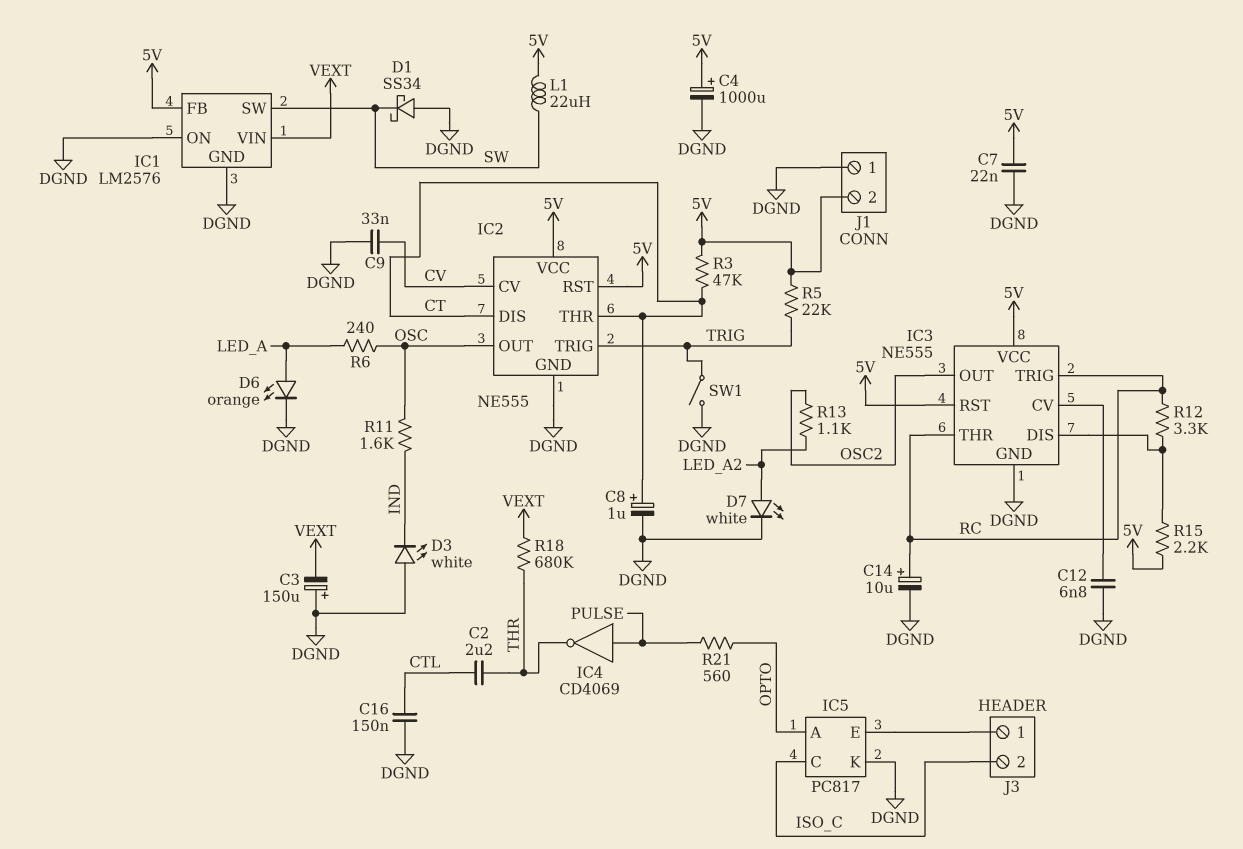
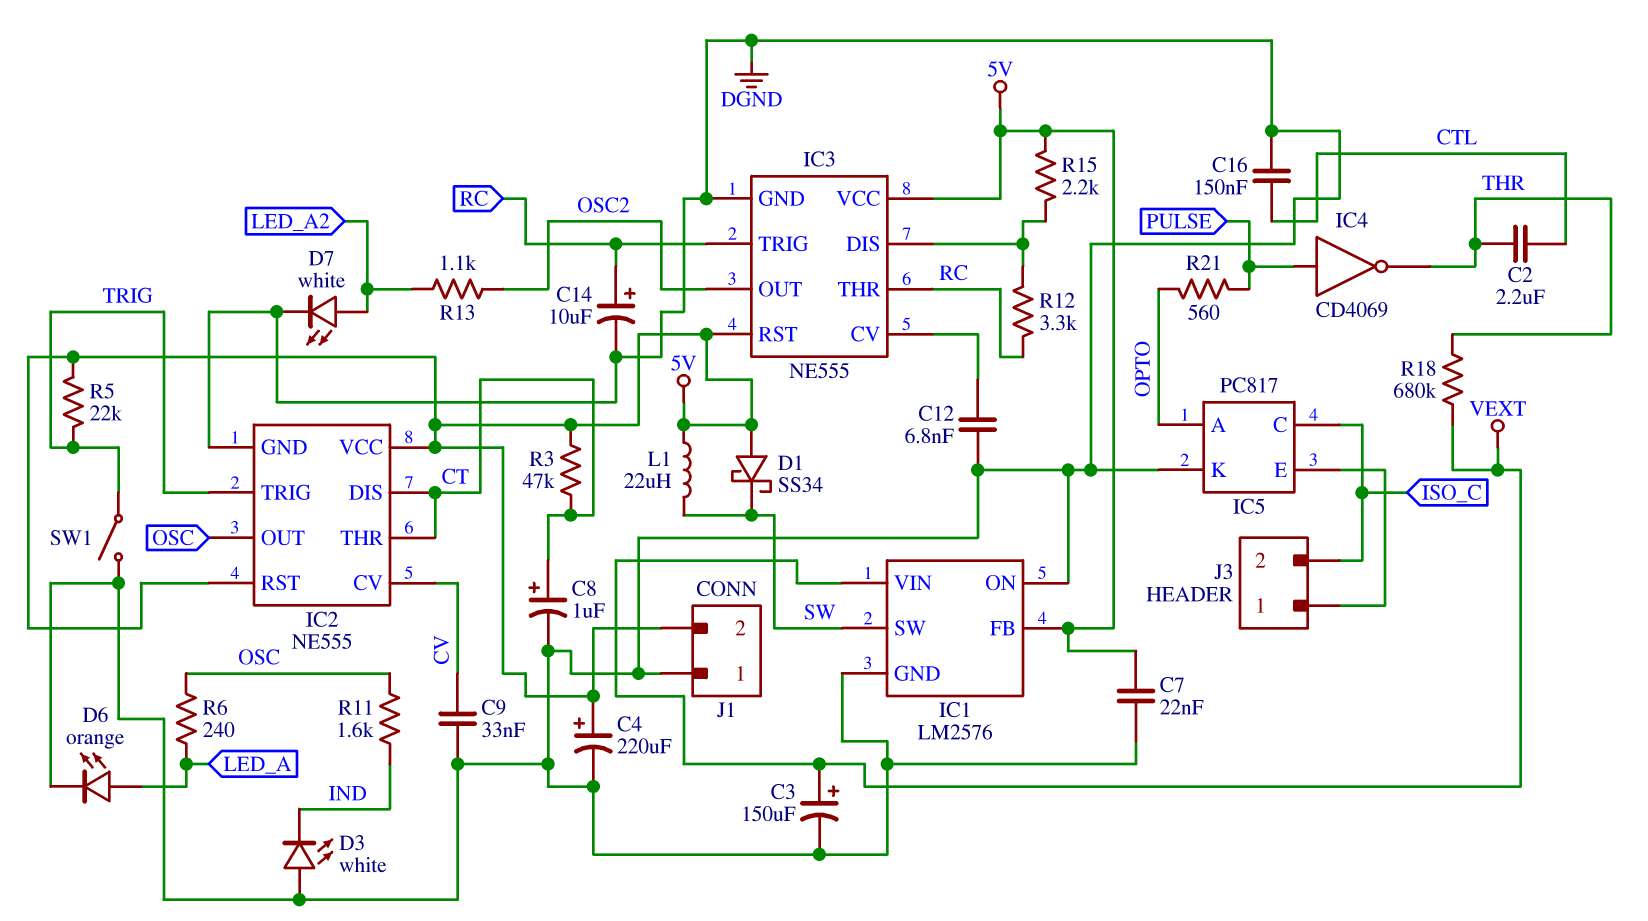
C3: 150uF (plus DGND, minus VEXT) -> 150uF (plus VEXT, minus DGND)
C4: 1000uF (plus 5V, minus DGND) -> 220uF (plus 5V, minus DGND)
D1: schottky SS34 (A DGND, K SW) -> schottky SS34 (A 5V, K SW)

